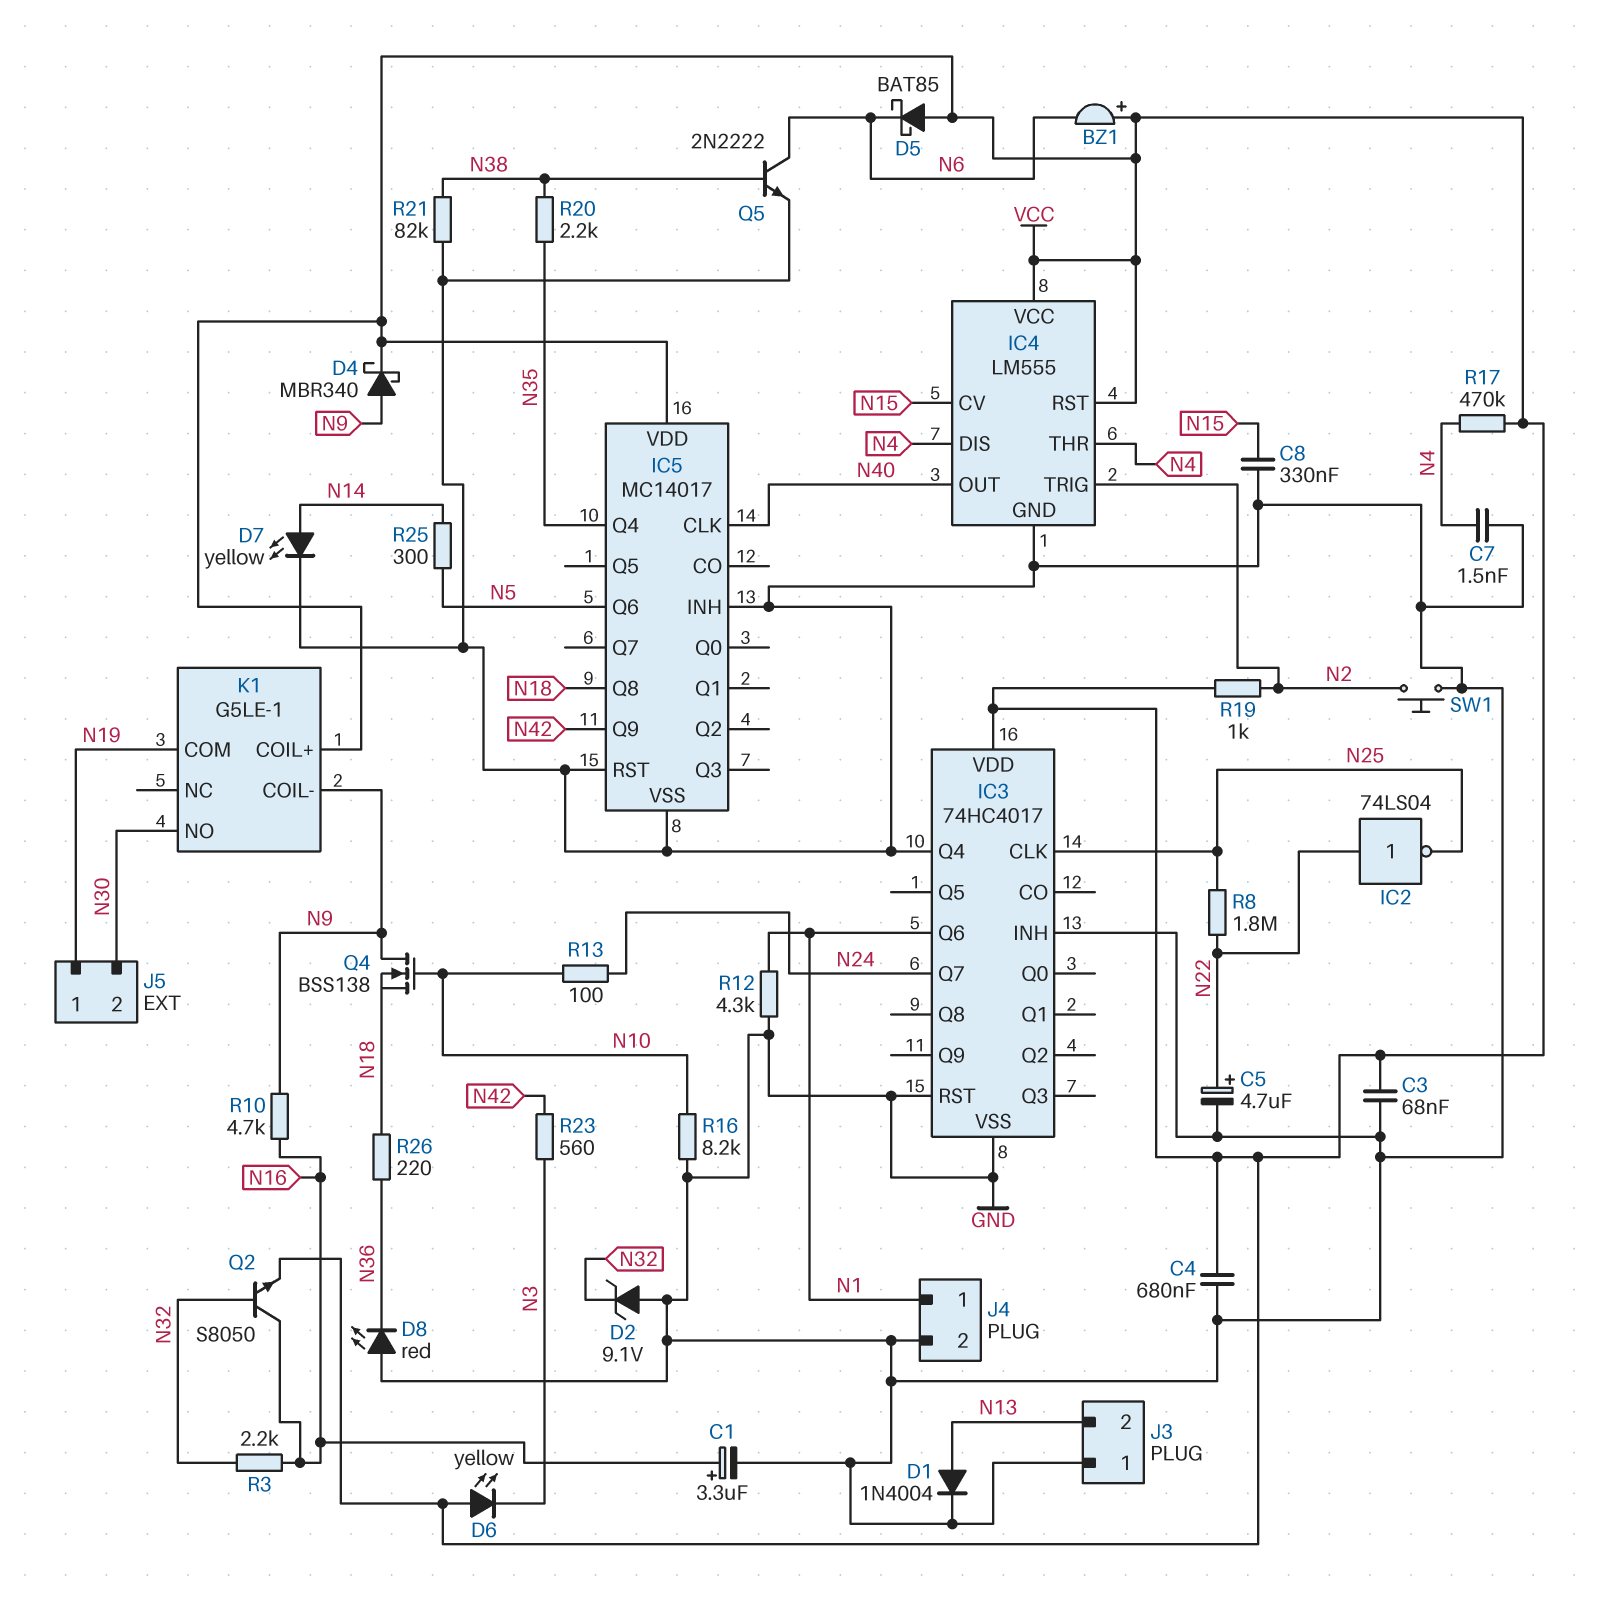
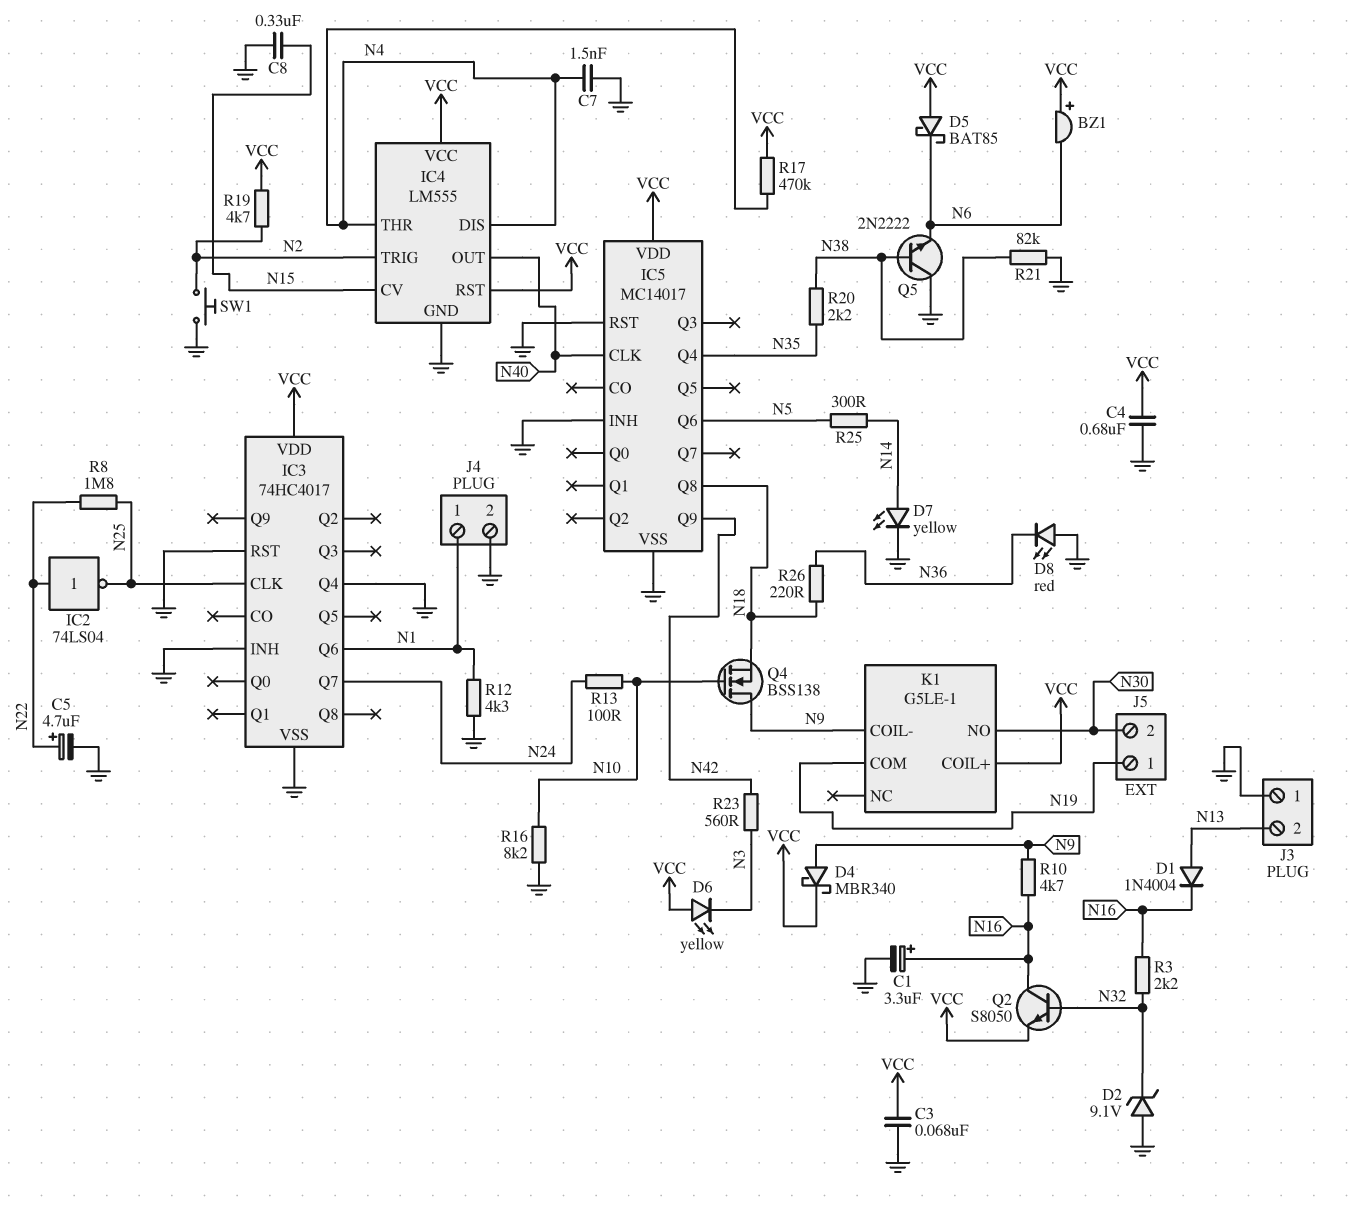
D1: diode 1N4004 (A N13, K GND) -> diode 1N4004 (A N13, K N16)
Q5: NPN 2N2222 (B N38, C N6, E GND) -> NPN 2N2222 (B N38, C GND, E N6)
R19: 1k (N2, VCC) -> 4.7k (N2, VCC)

